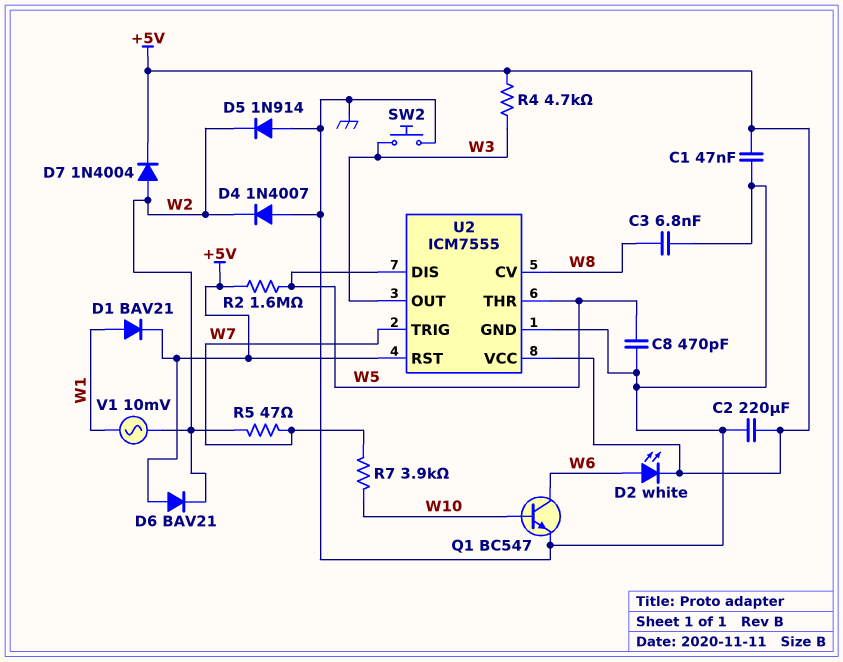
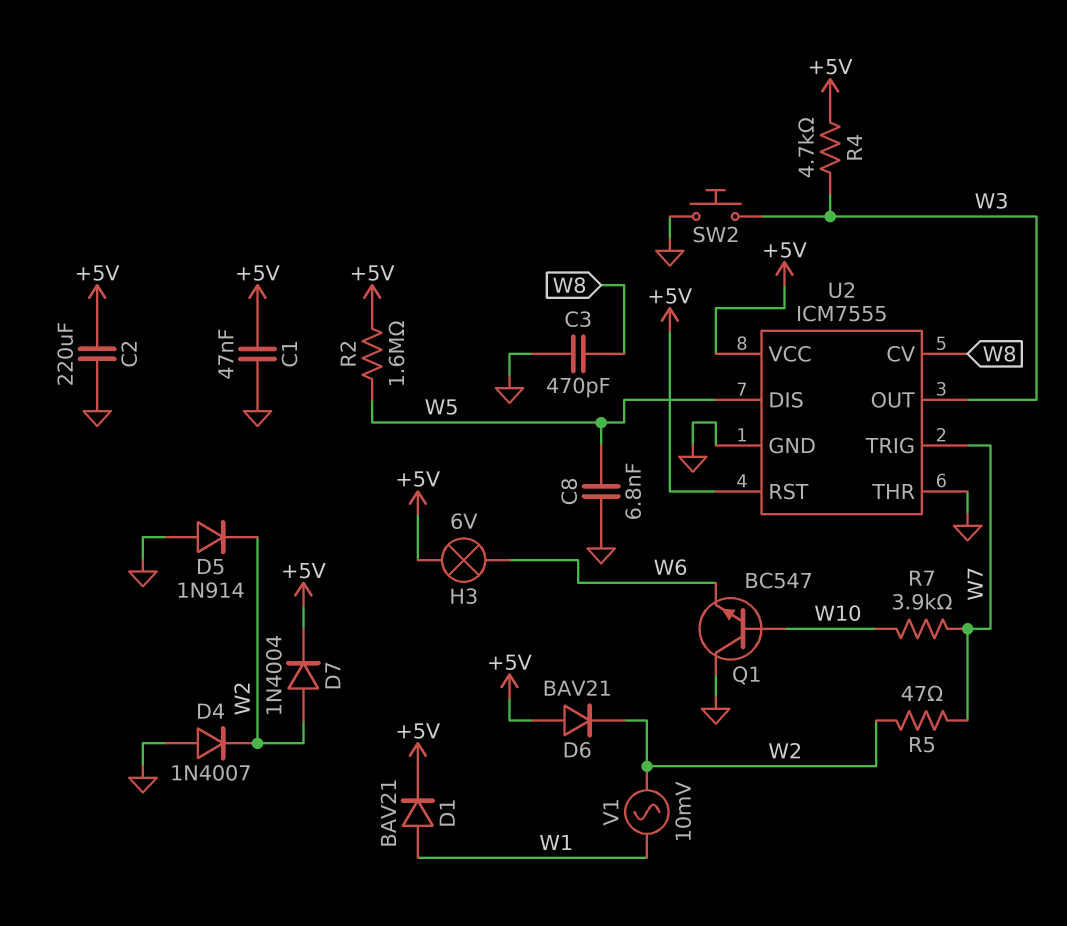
C3: 6.8nF (GND, W8) -> 470pF (GND, W8)
C8: 470pF (GND, W5) -> 6.8nF (GND, W5)
D2: LED white (A W6, K +5V) -> none
H3: none -> lamp 6V (+5V, W6)
Q1: NPN BC547 (B W10, C W6, E GND) -> NPN BC547 (B W10, C GND, E W6)
U2 pin THR: W5 -> GND

